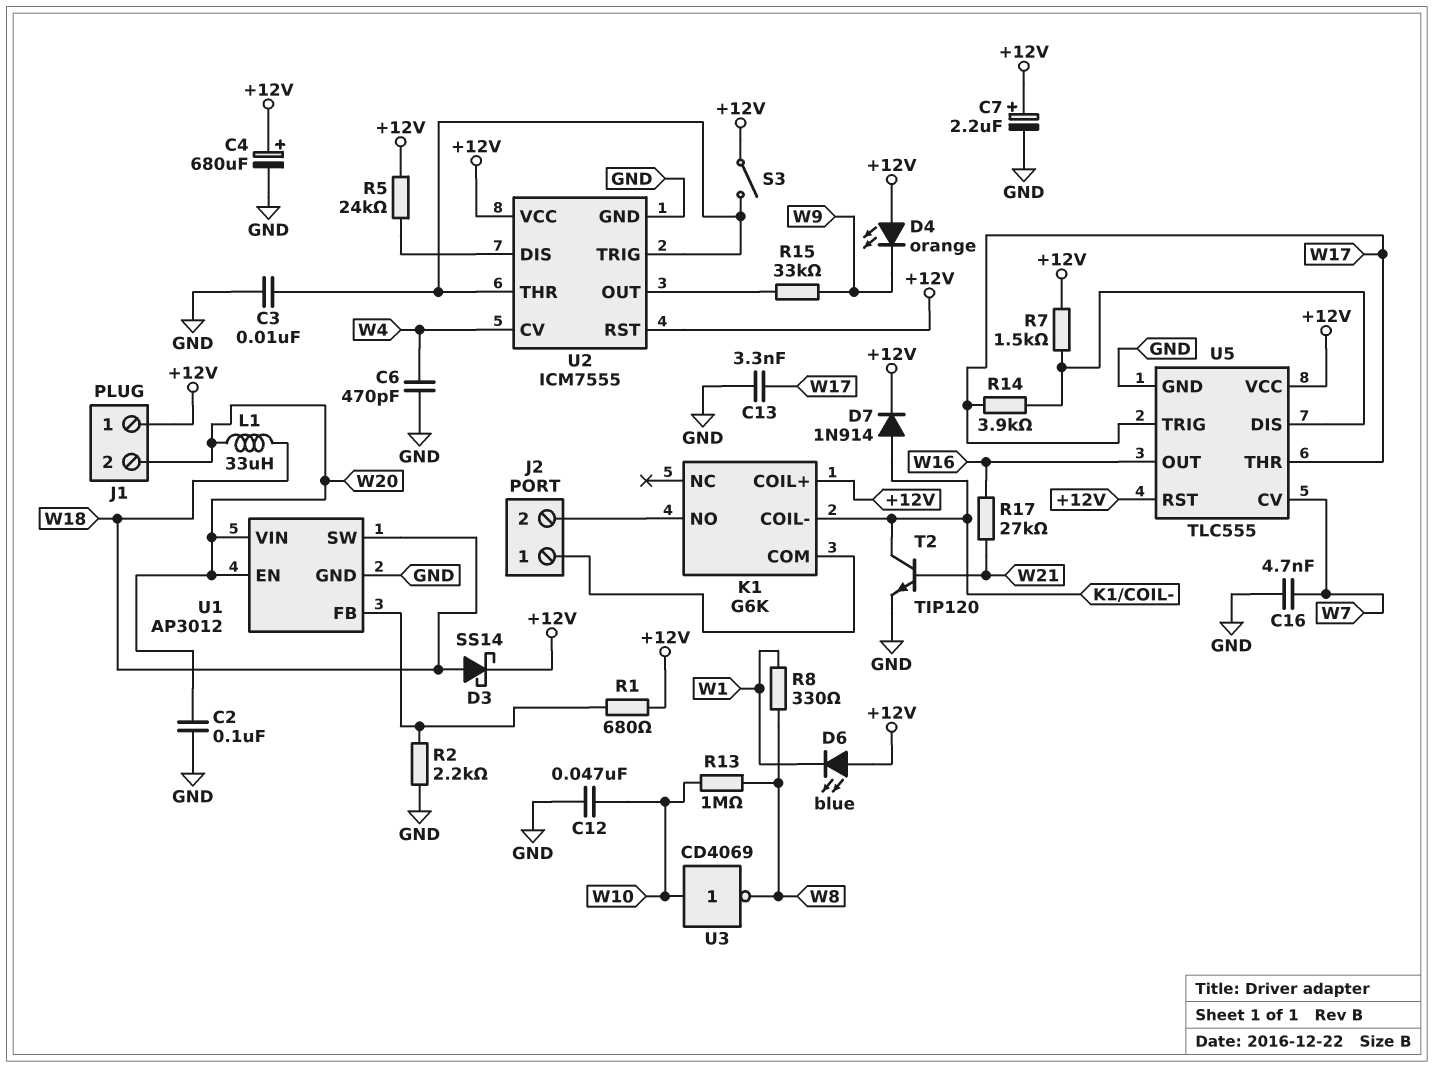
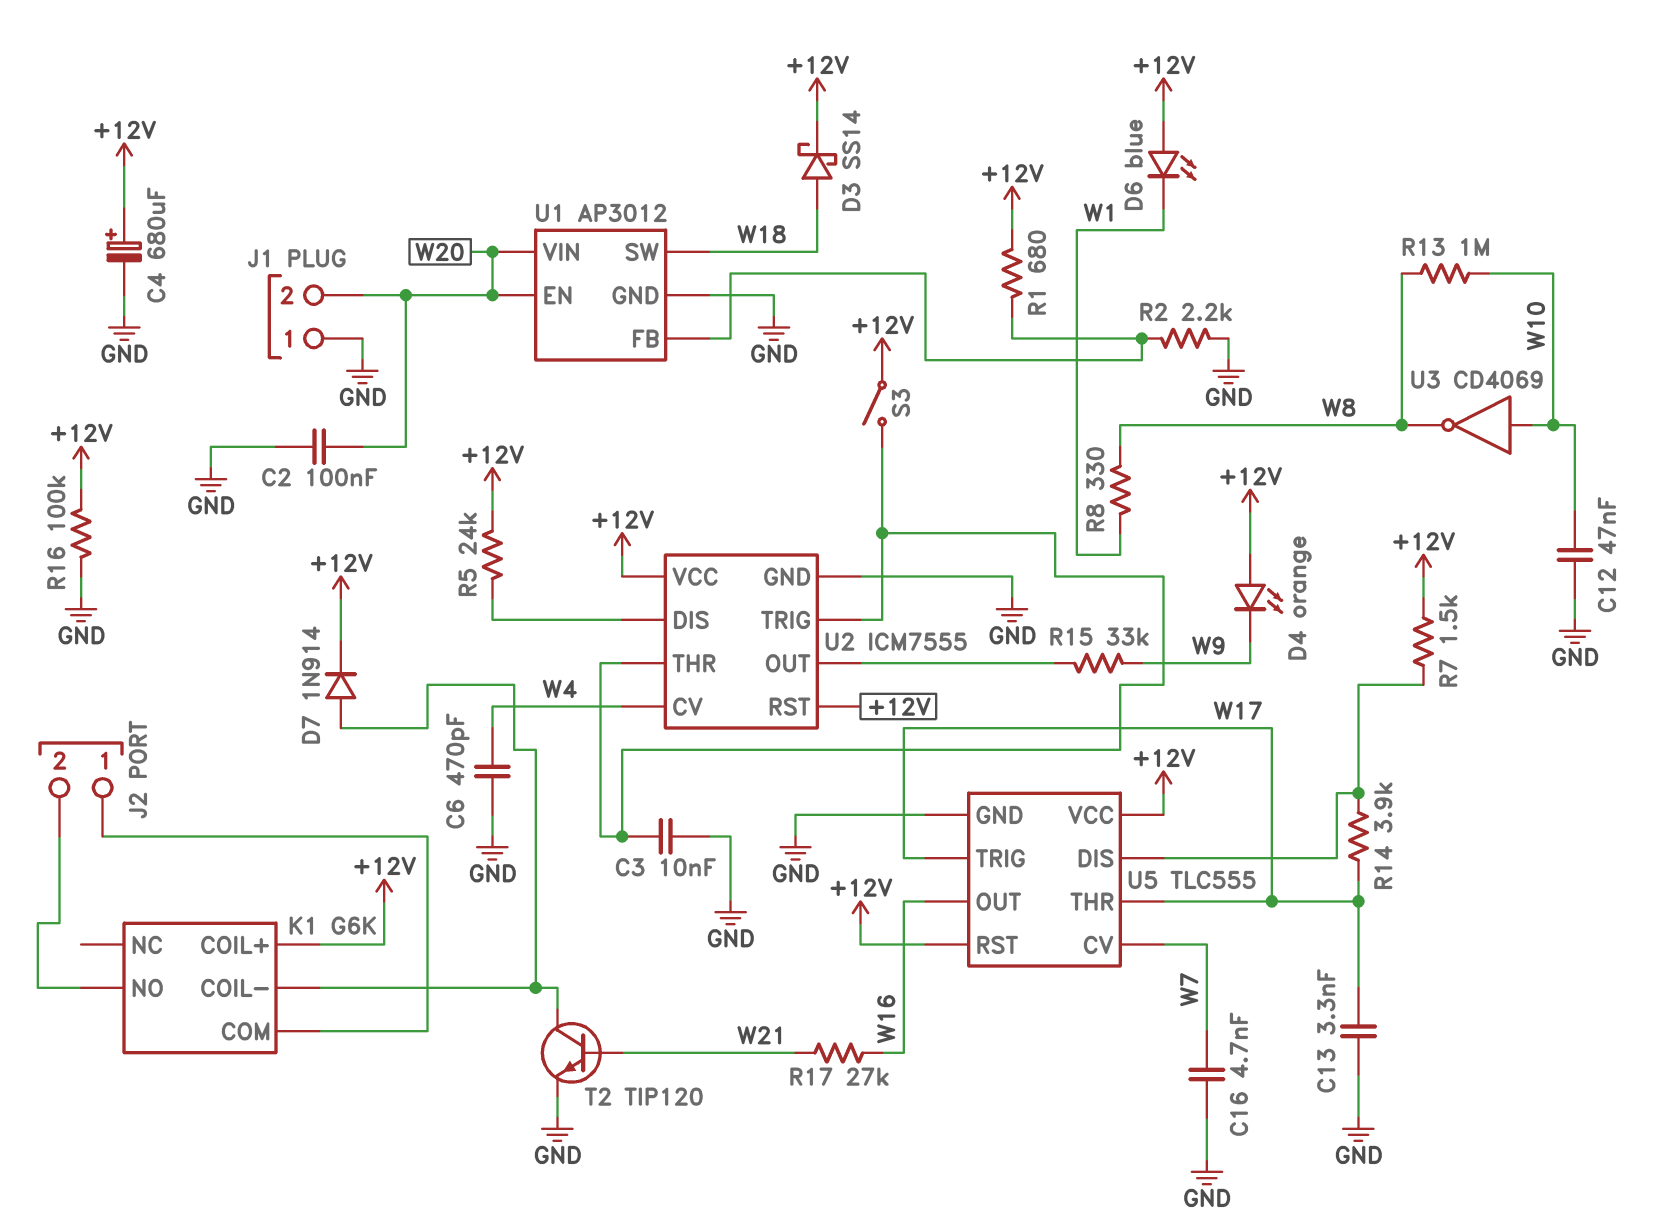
C7: 2.2uF (plus +12V, minus GND) -> none
J1 pin 1: +12V -> GND
L1: 33uH (W18, W20) -> none
R16: none -> 100k (+12V, GND)

